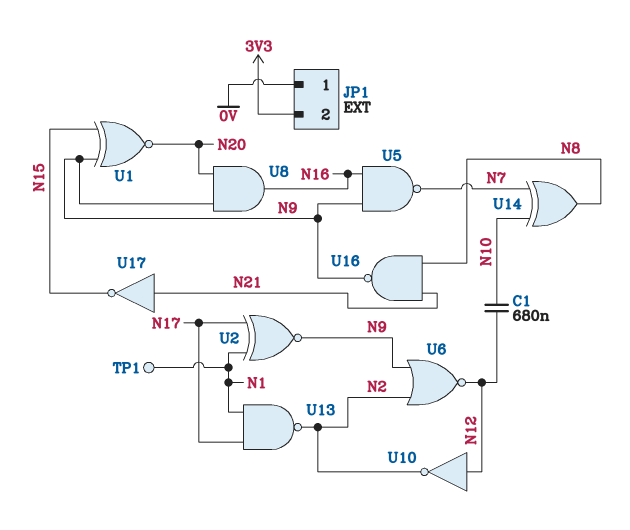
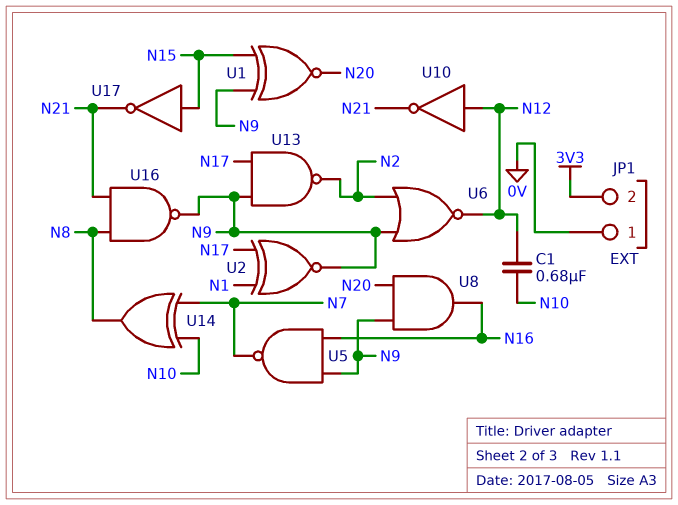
TP1: test point (N1) -> none
U10: NOT (in N12, out N2) -> NOT (in N12, out N21)
U13: NAND (in N1, in N17, out N2) -> NAND (in N9, in N17, out N2)
U17: NOT (in N21, out N15) -> NOT (in N15, out N21)

